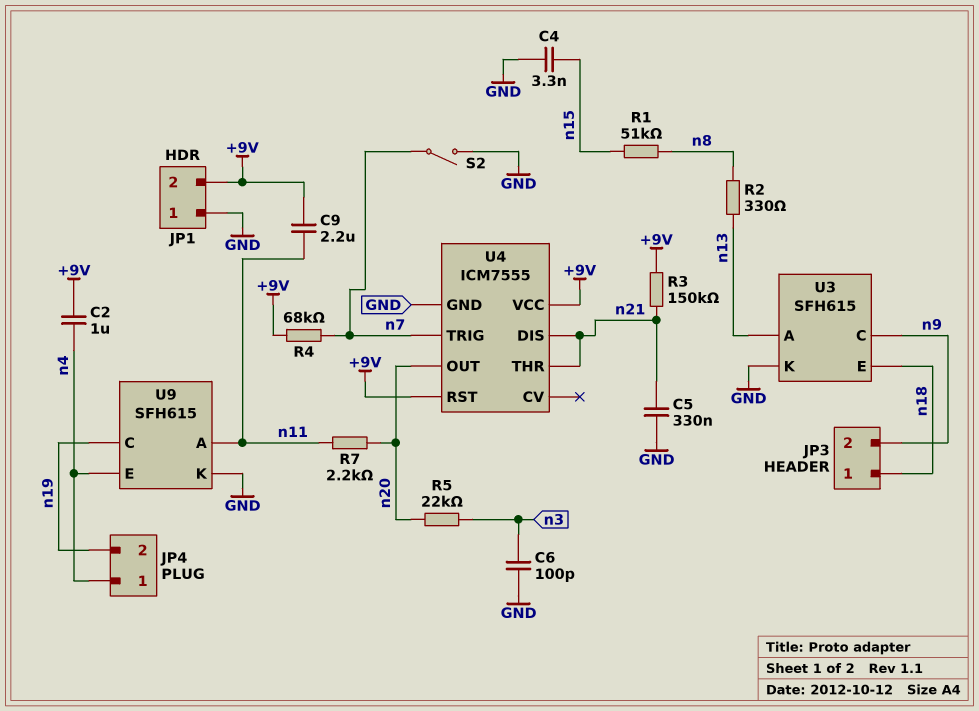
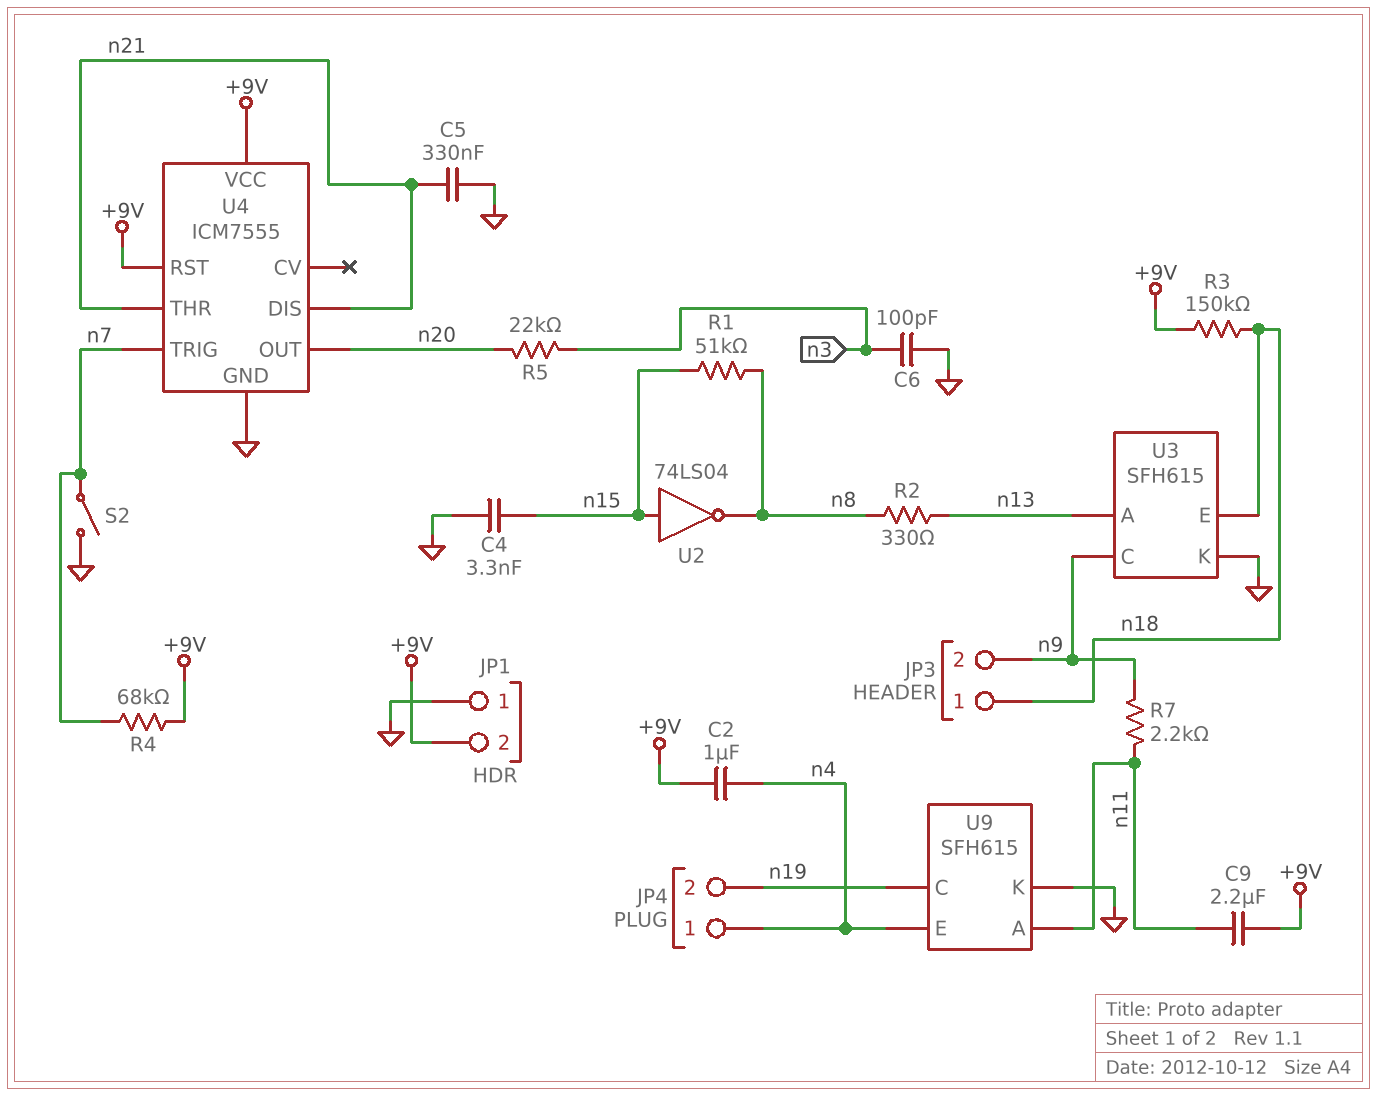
R3: 150k (+9V, n21) -> 150k (+9V, n18)
R7: 2.2k (n11, n20) -> 2.2k (n9, n11)
U2: none -> NOT 74LS04 (in n15, out n8)

